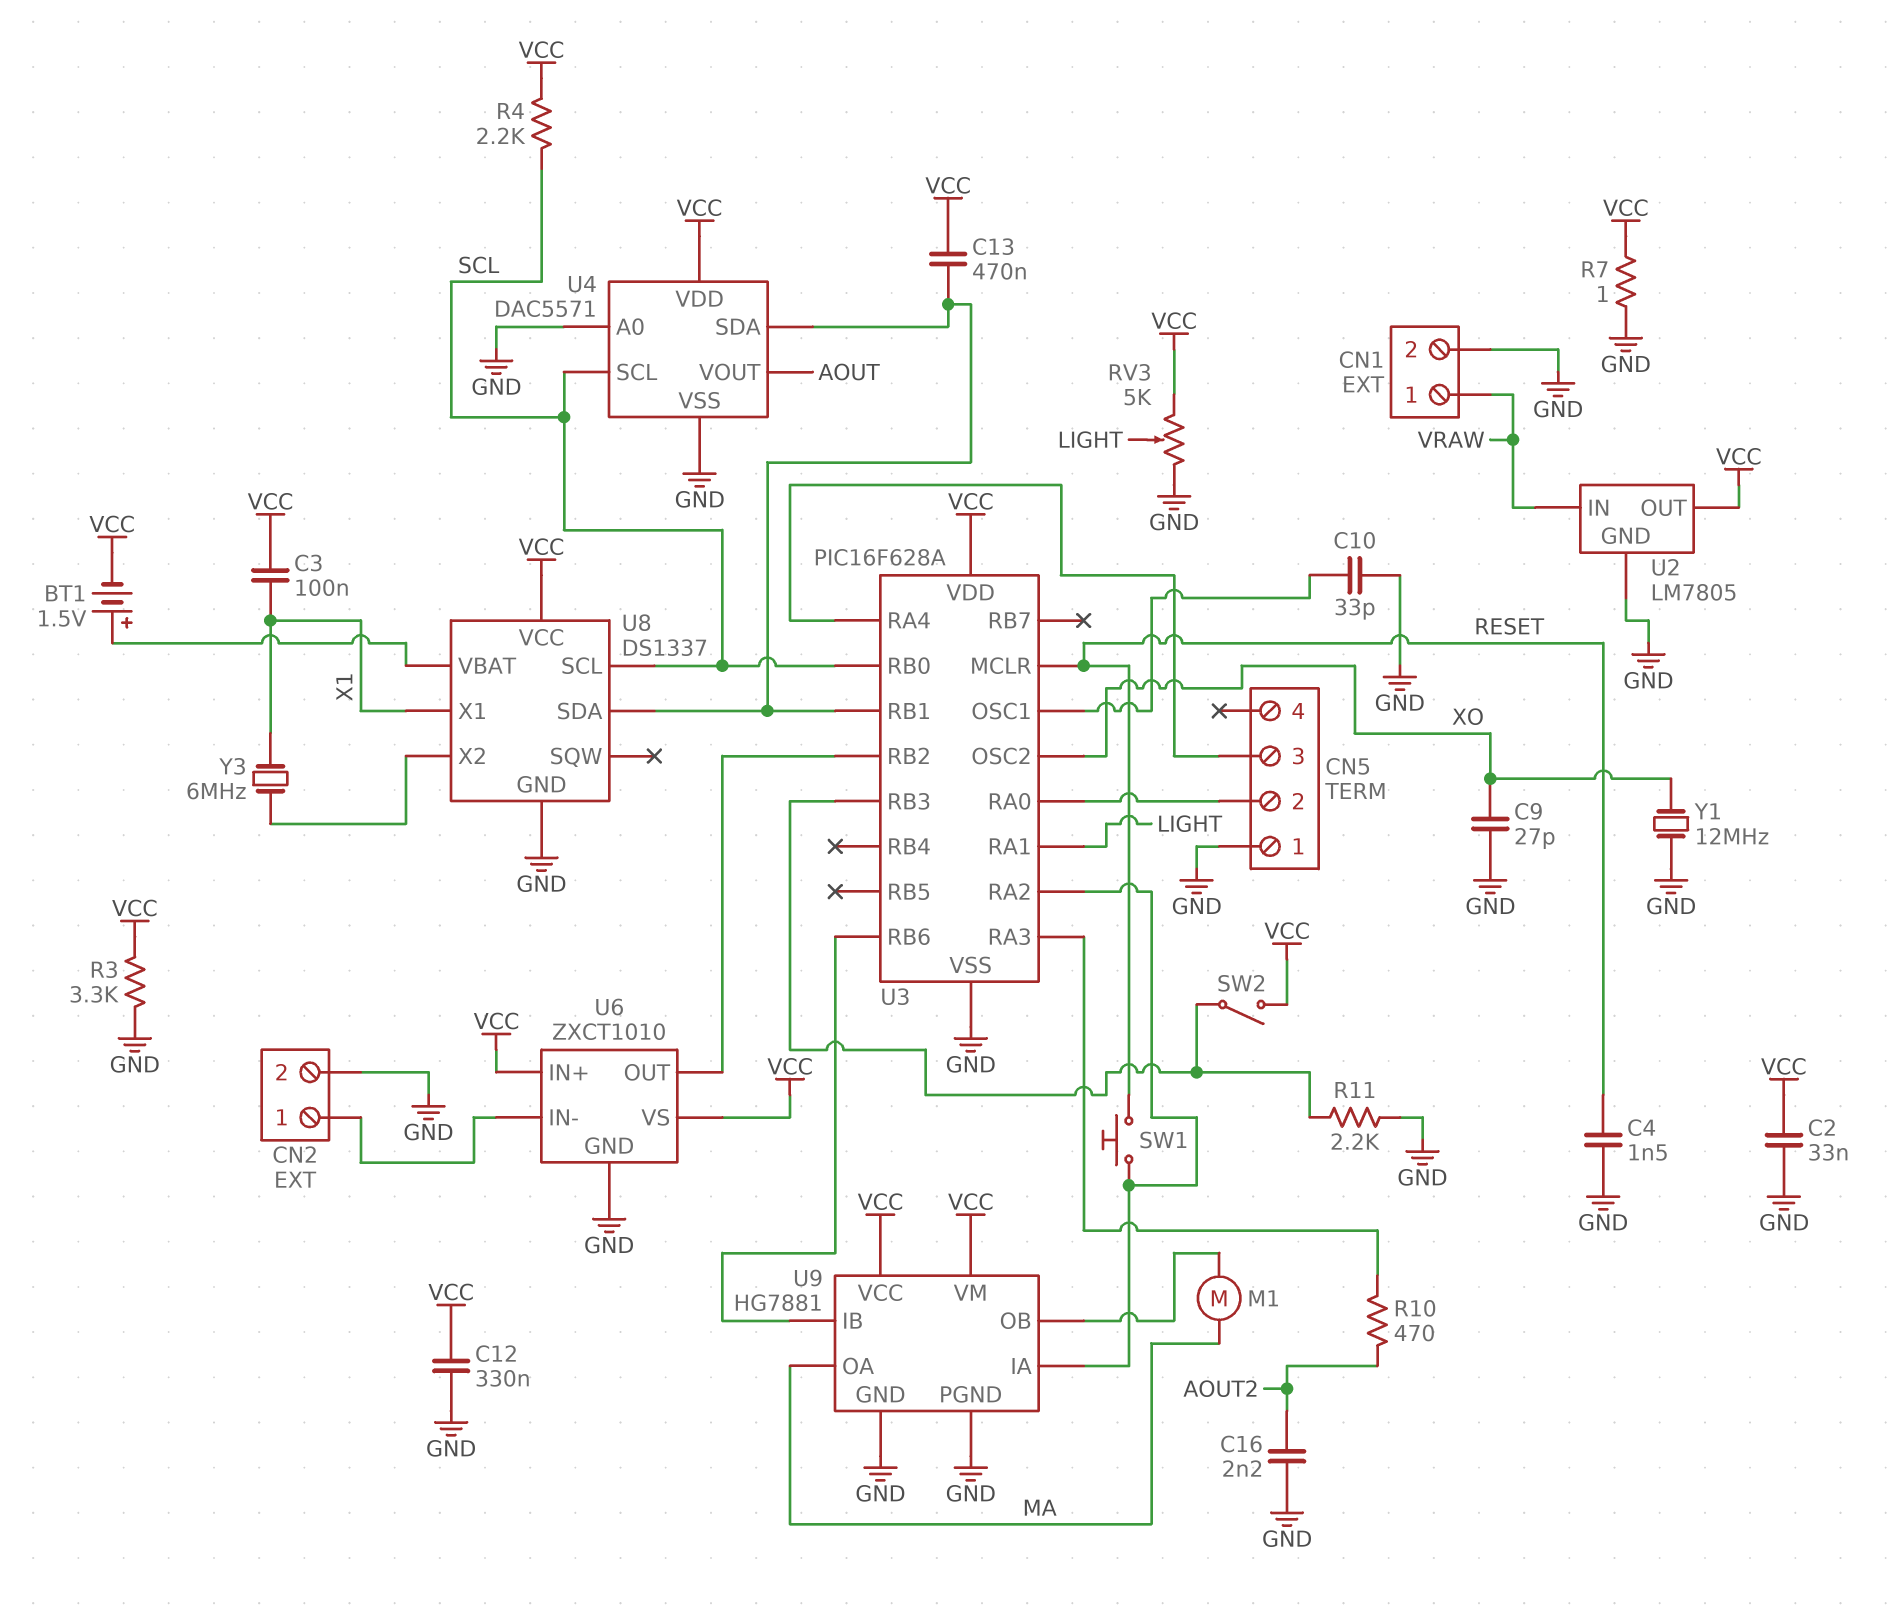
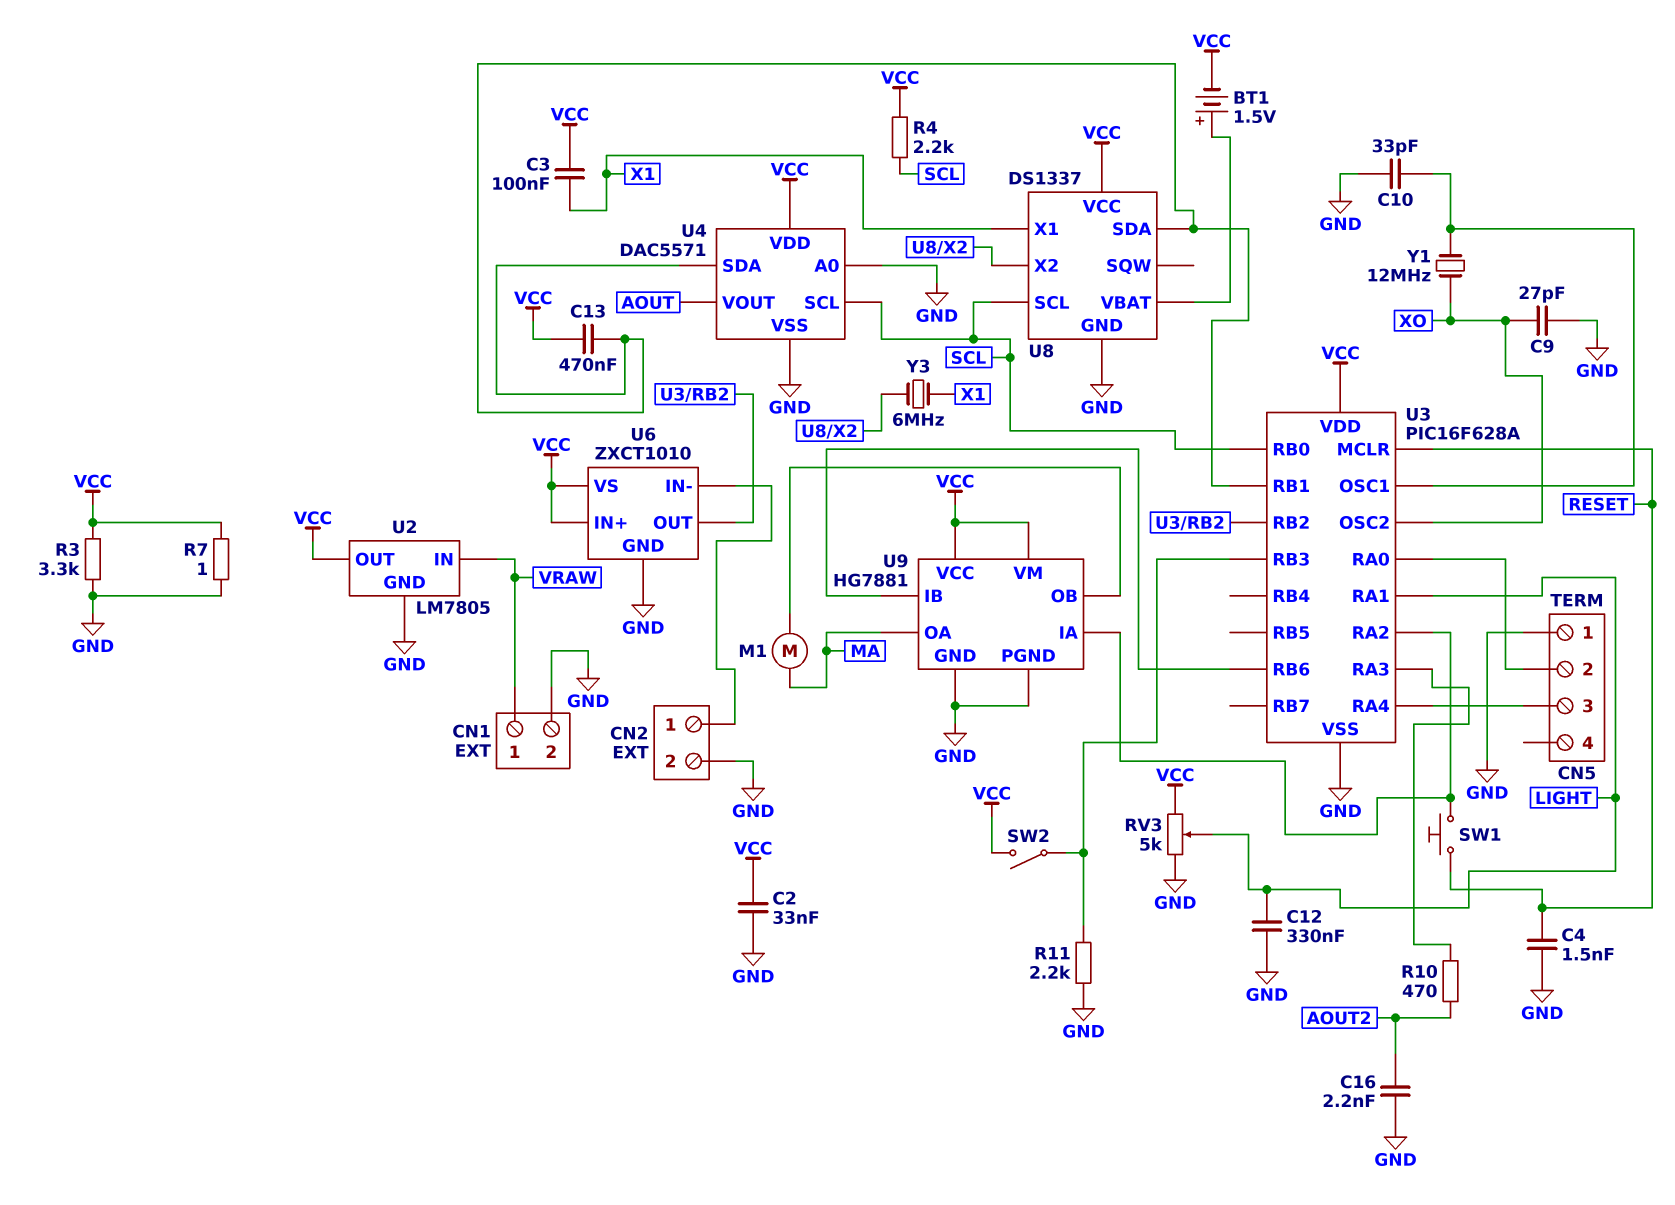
C12: 330nF (GND, VCC) -> 330nF (GND, LIGHT)
Y1: 12MHz (GND, XO) -> 12MHz (U3/OSC1, XO)

